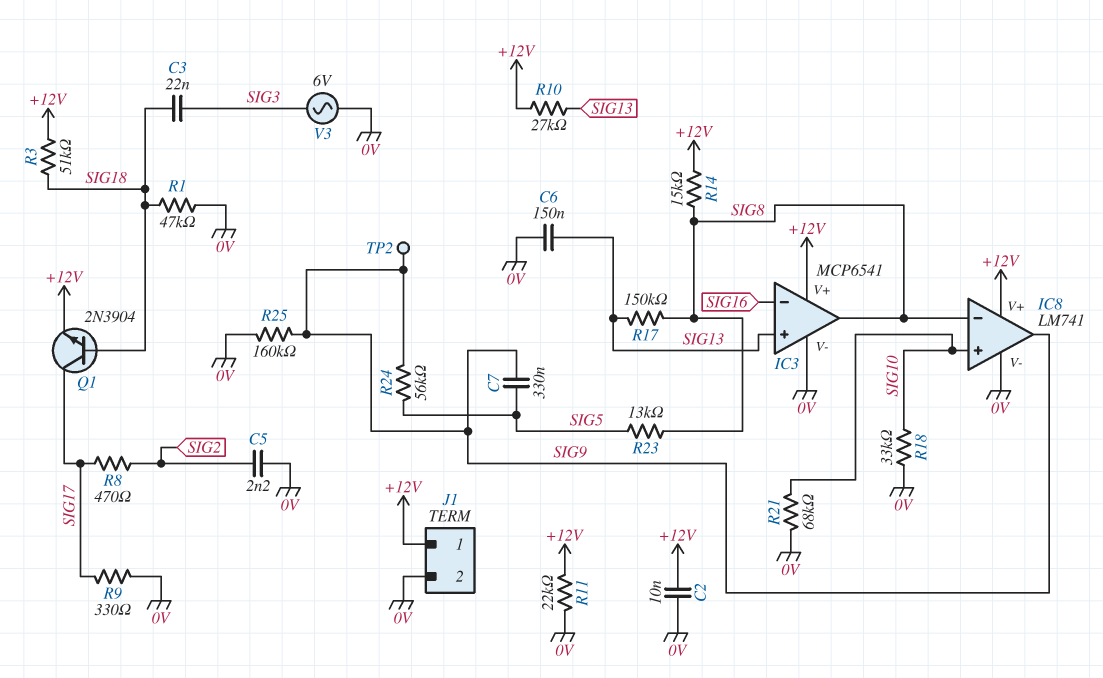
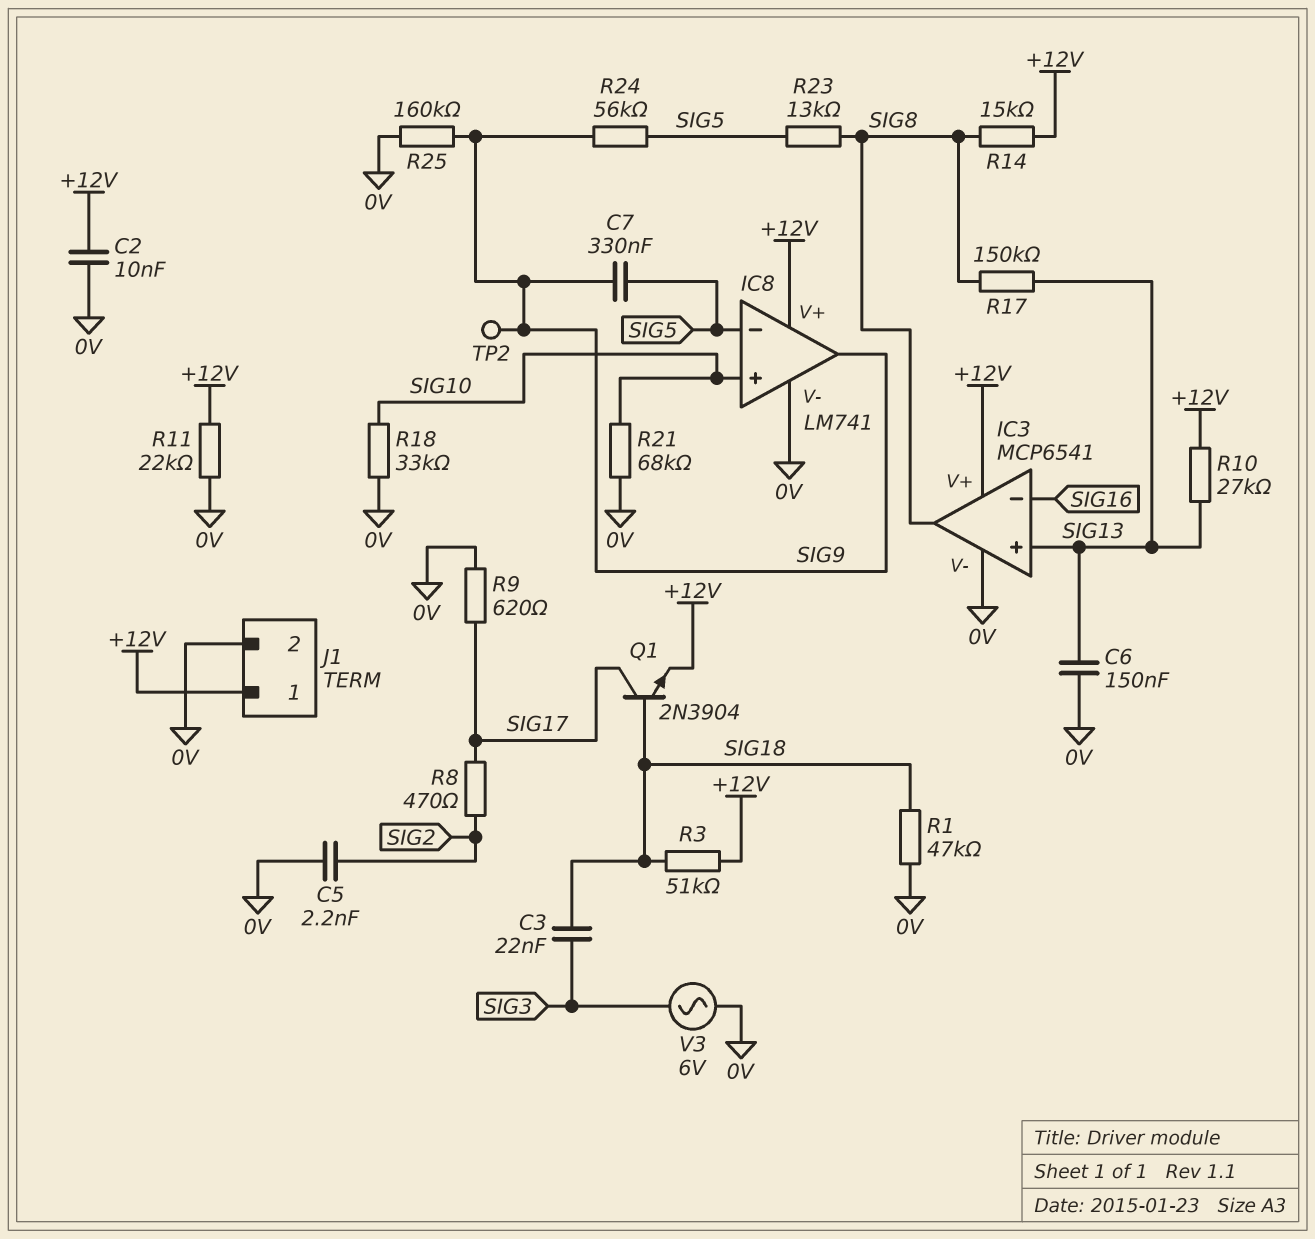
IC8 pin in-: SIG8 -> SIG5
R9: 330 (0V, SIG17) -> 620 (0V, SIG17)

